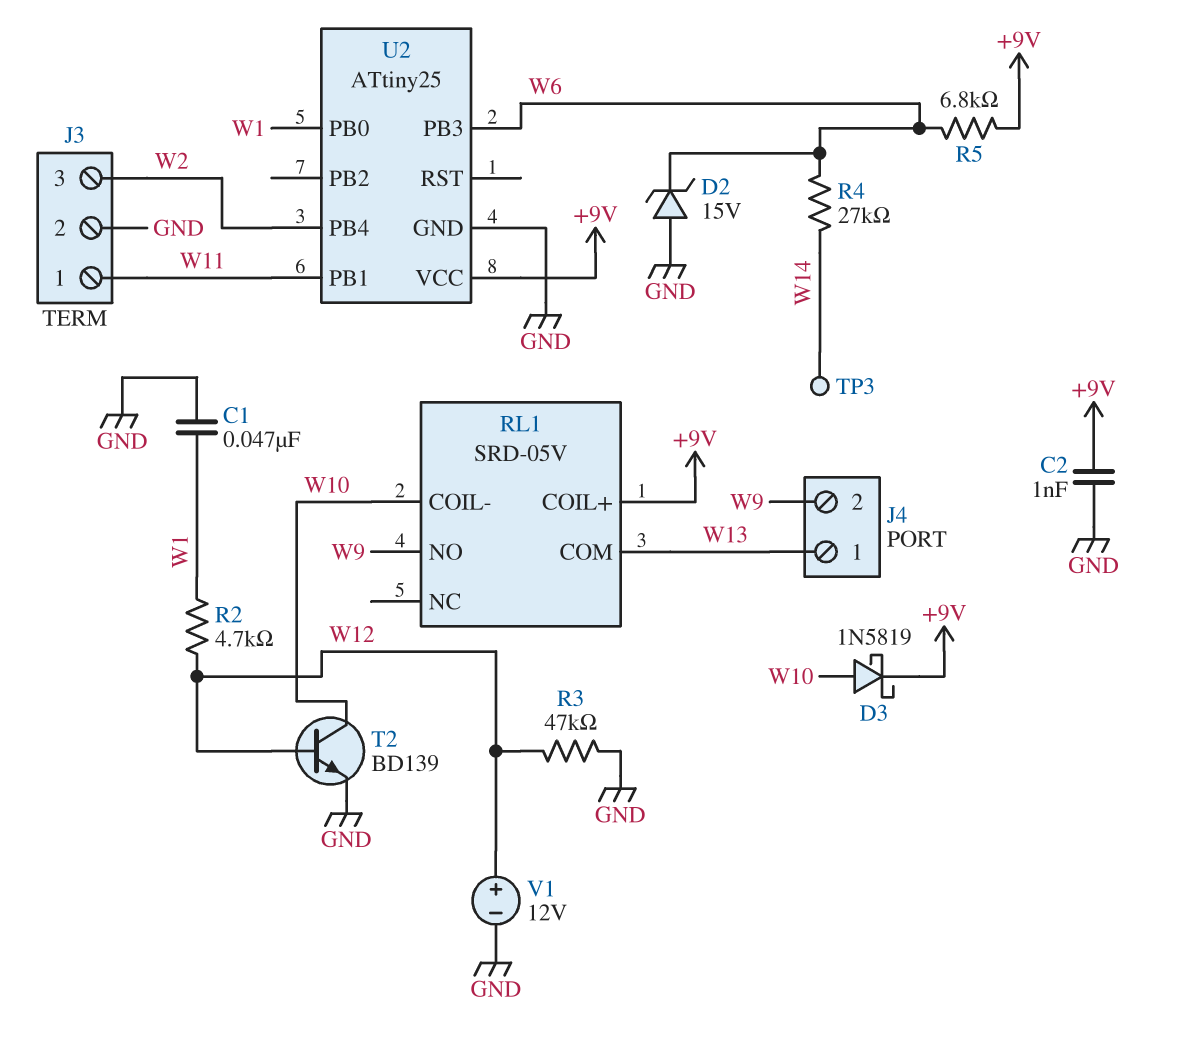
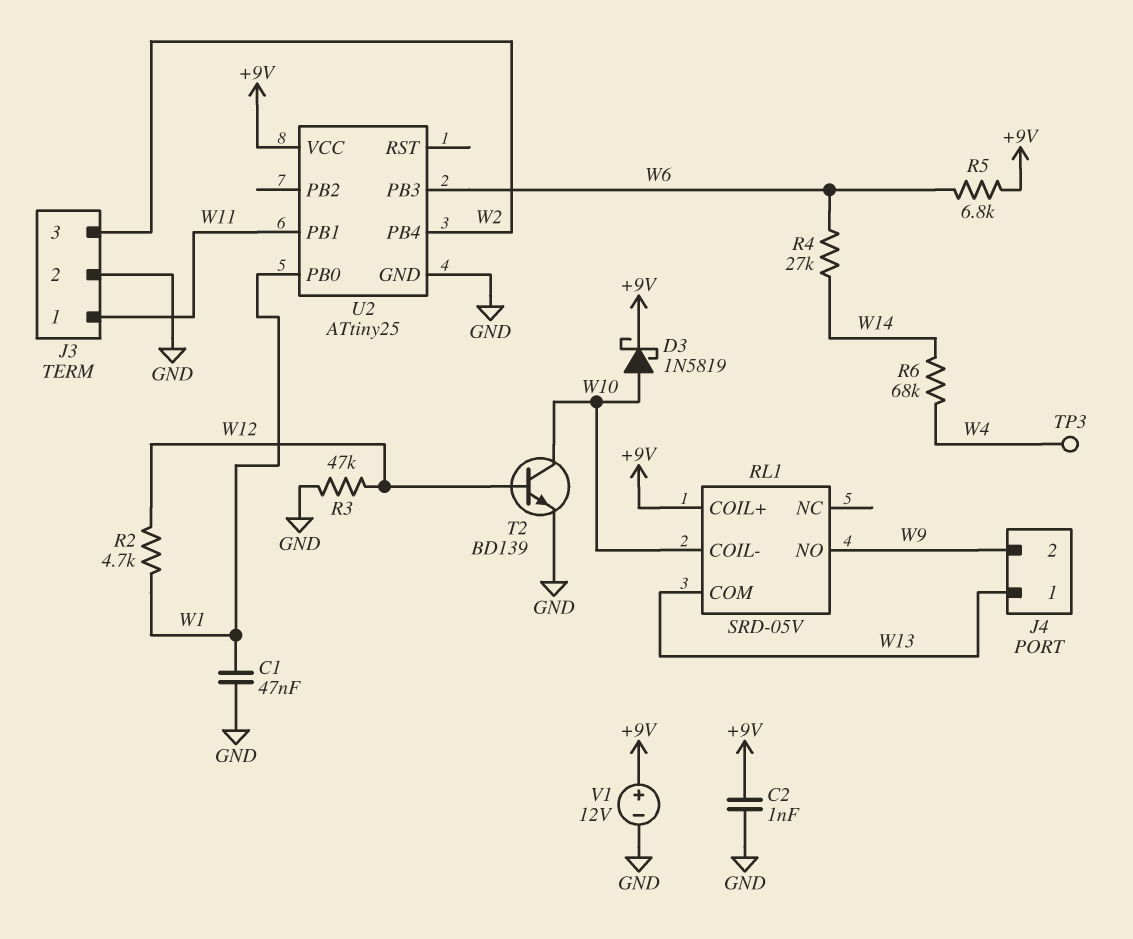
D2: zener 15V (A GND, K W6) -> none
R6: none -> 68k (W4, W14)
TP3: test point (W14) -> test point (W4)
V1: 12V (plus W12, minus GND) -> 12V (plus +9V, minus GND)

